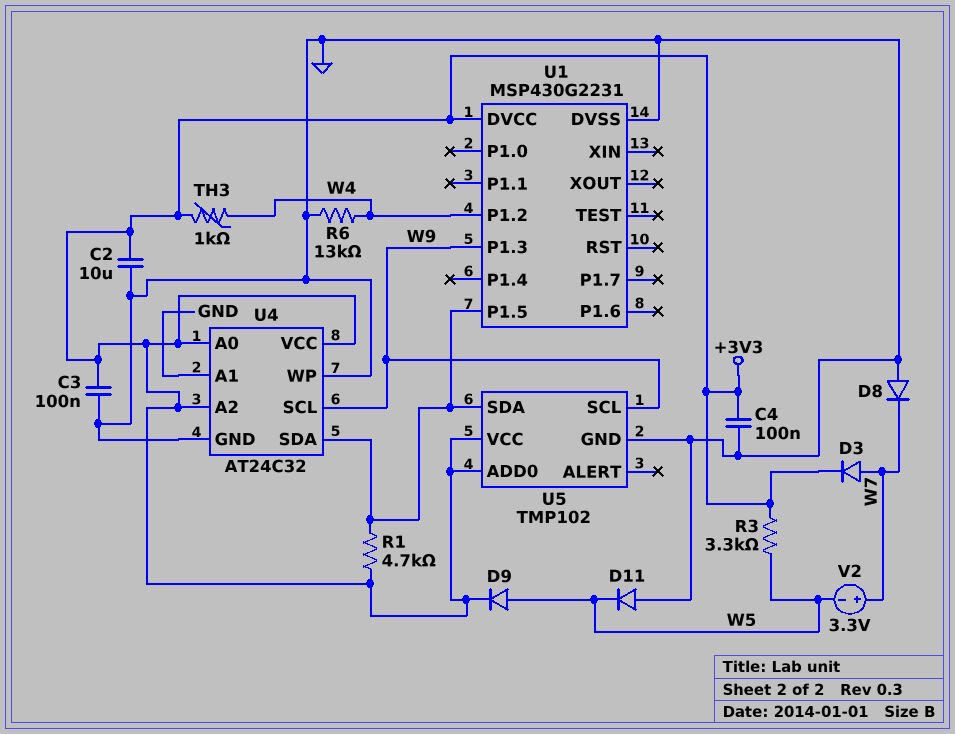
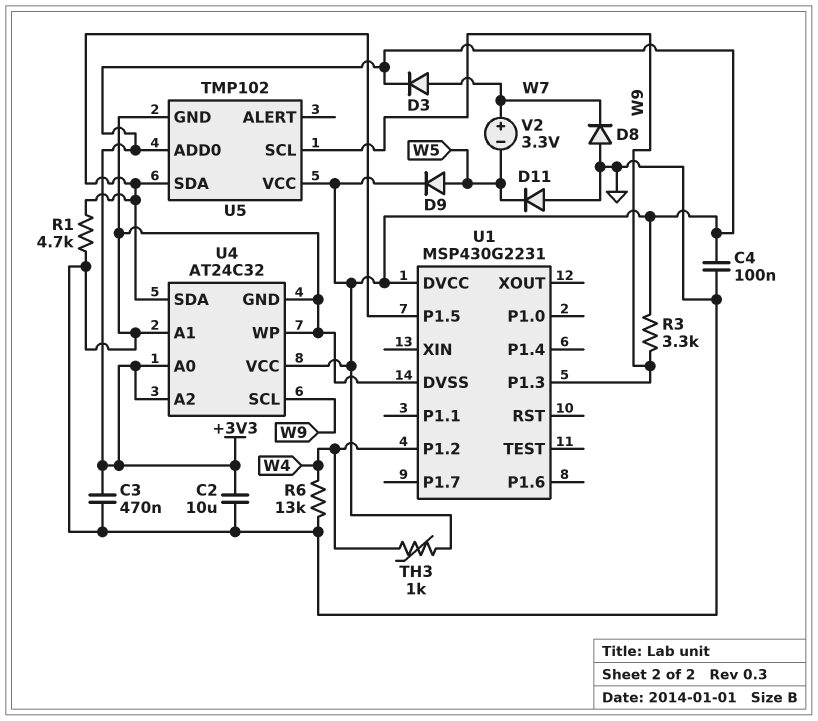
C3: 100nF (+3V3, GND) -> 470nF (+3V3, GND)
R1: 4.7k (+3V3, U1/P1.5) -> 4.7k (GND, U1/P1.5)
R3: 3.3k (+3V3, W5) -> 3.3k (+3V3, W9)

